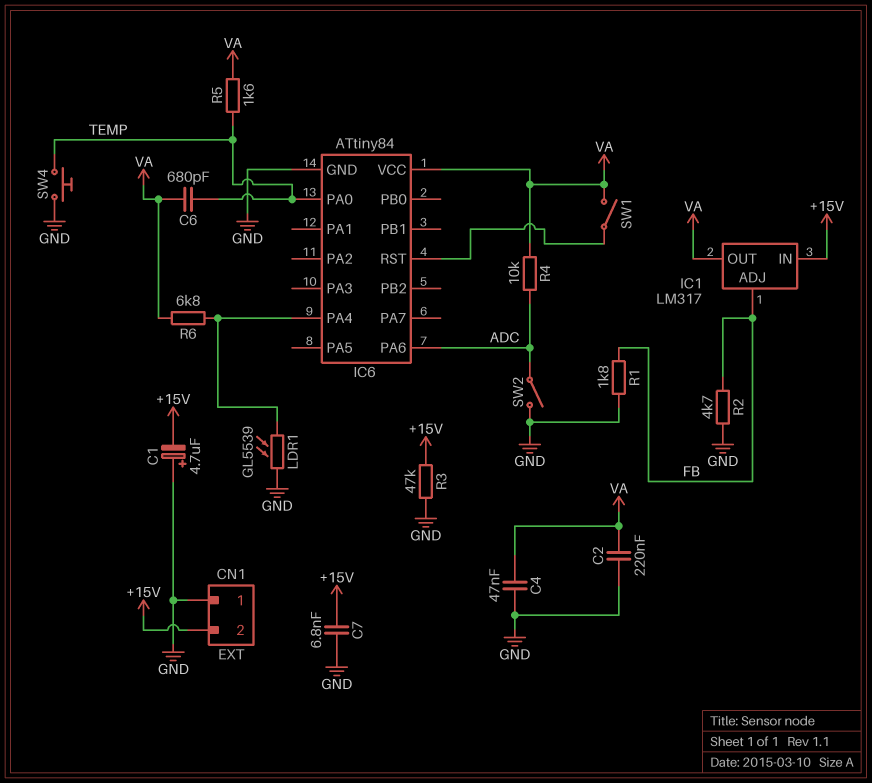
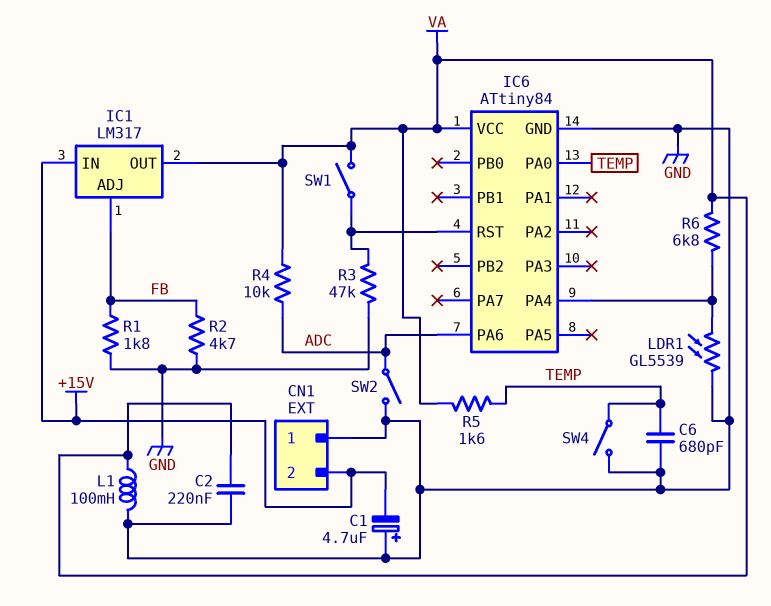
C4: 47nF (GND, VA) -> none
C6: 680pF (TEMP, VA) -> 680pF (GND, TEMP)
C7: 6.8nF (+15V, GND) -> none
L1: none -> 100mH (GND, VA)
R3: 47k (+15V, GND) -> 47k (GND, IC6/RST)
SW4: button (GND, TEMP) -> switch (GND, TEMP)

